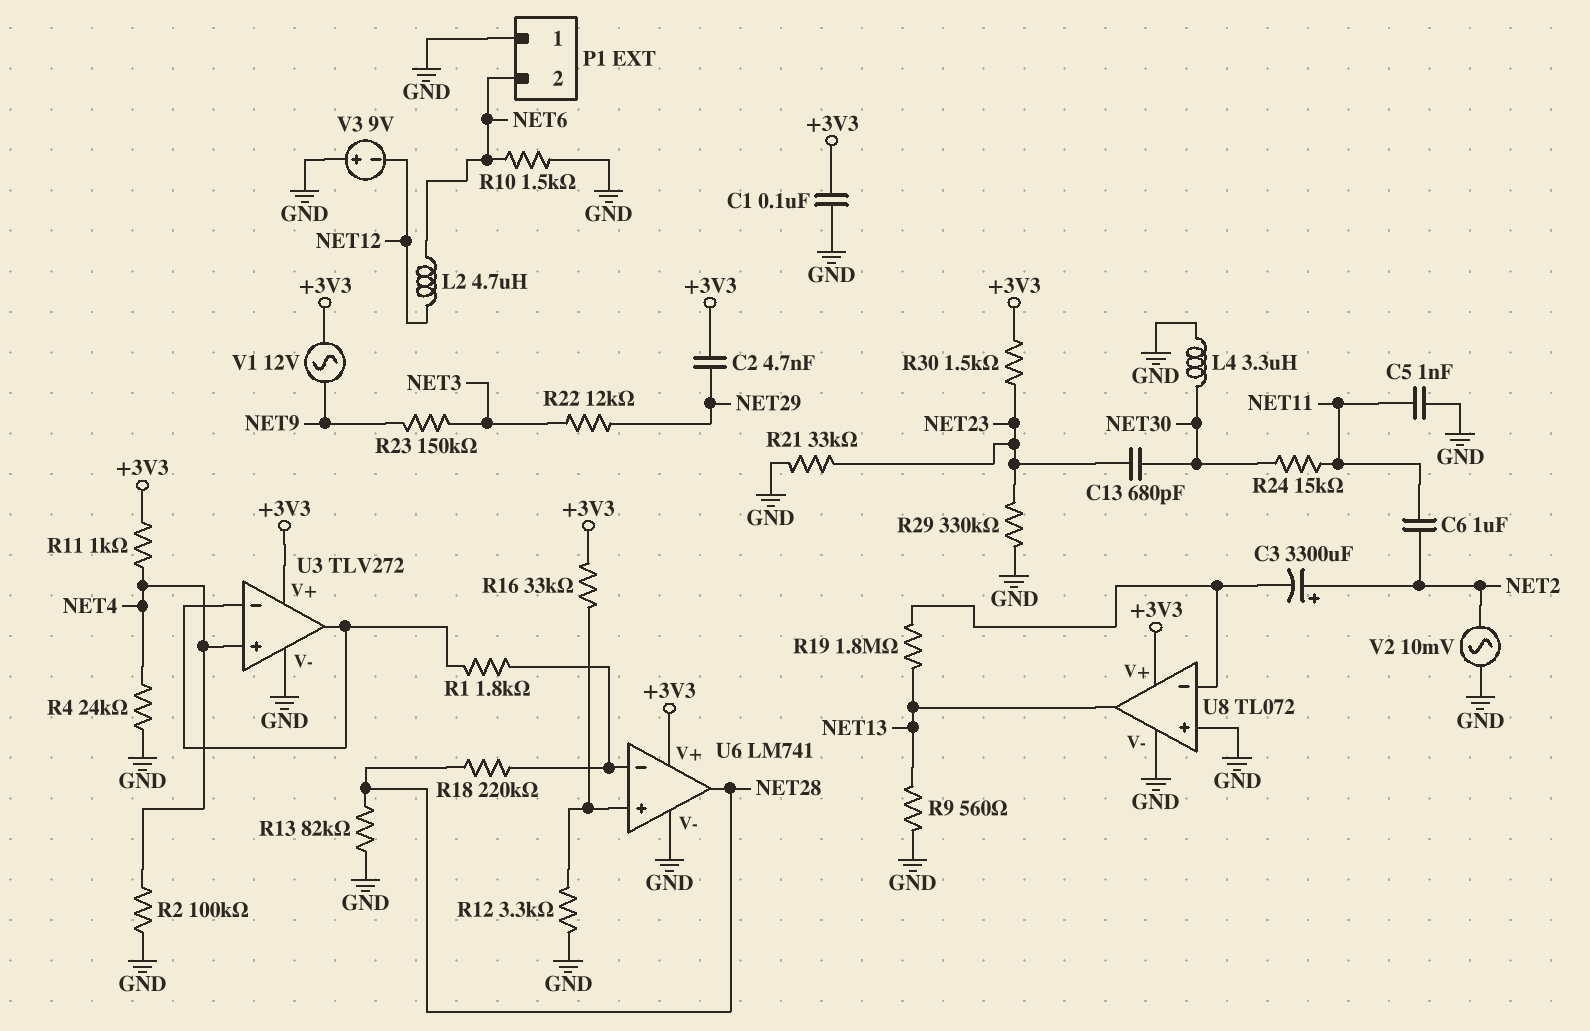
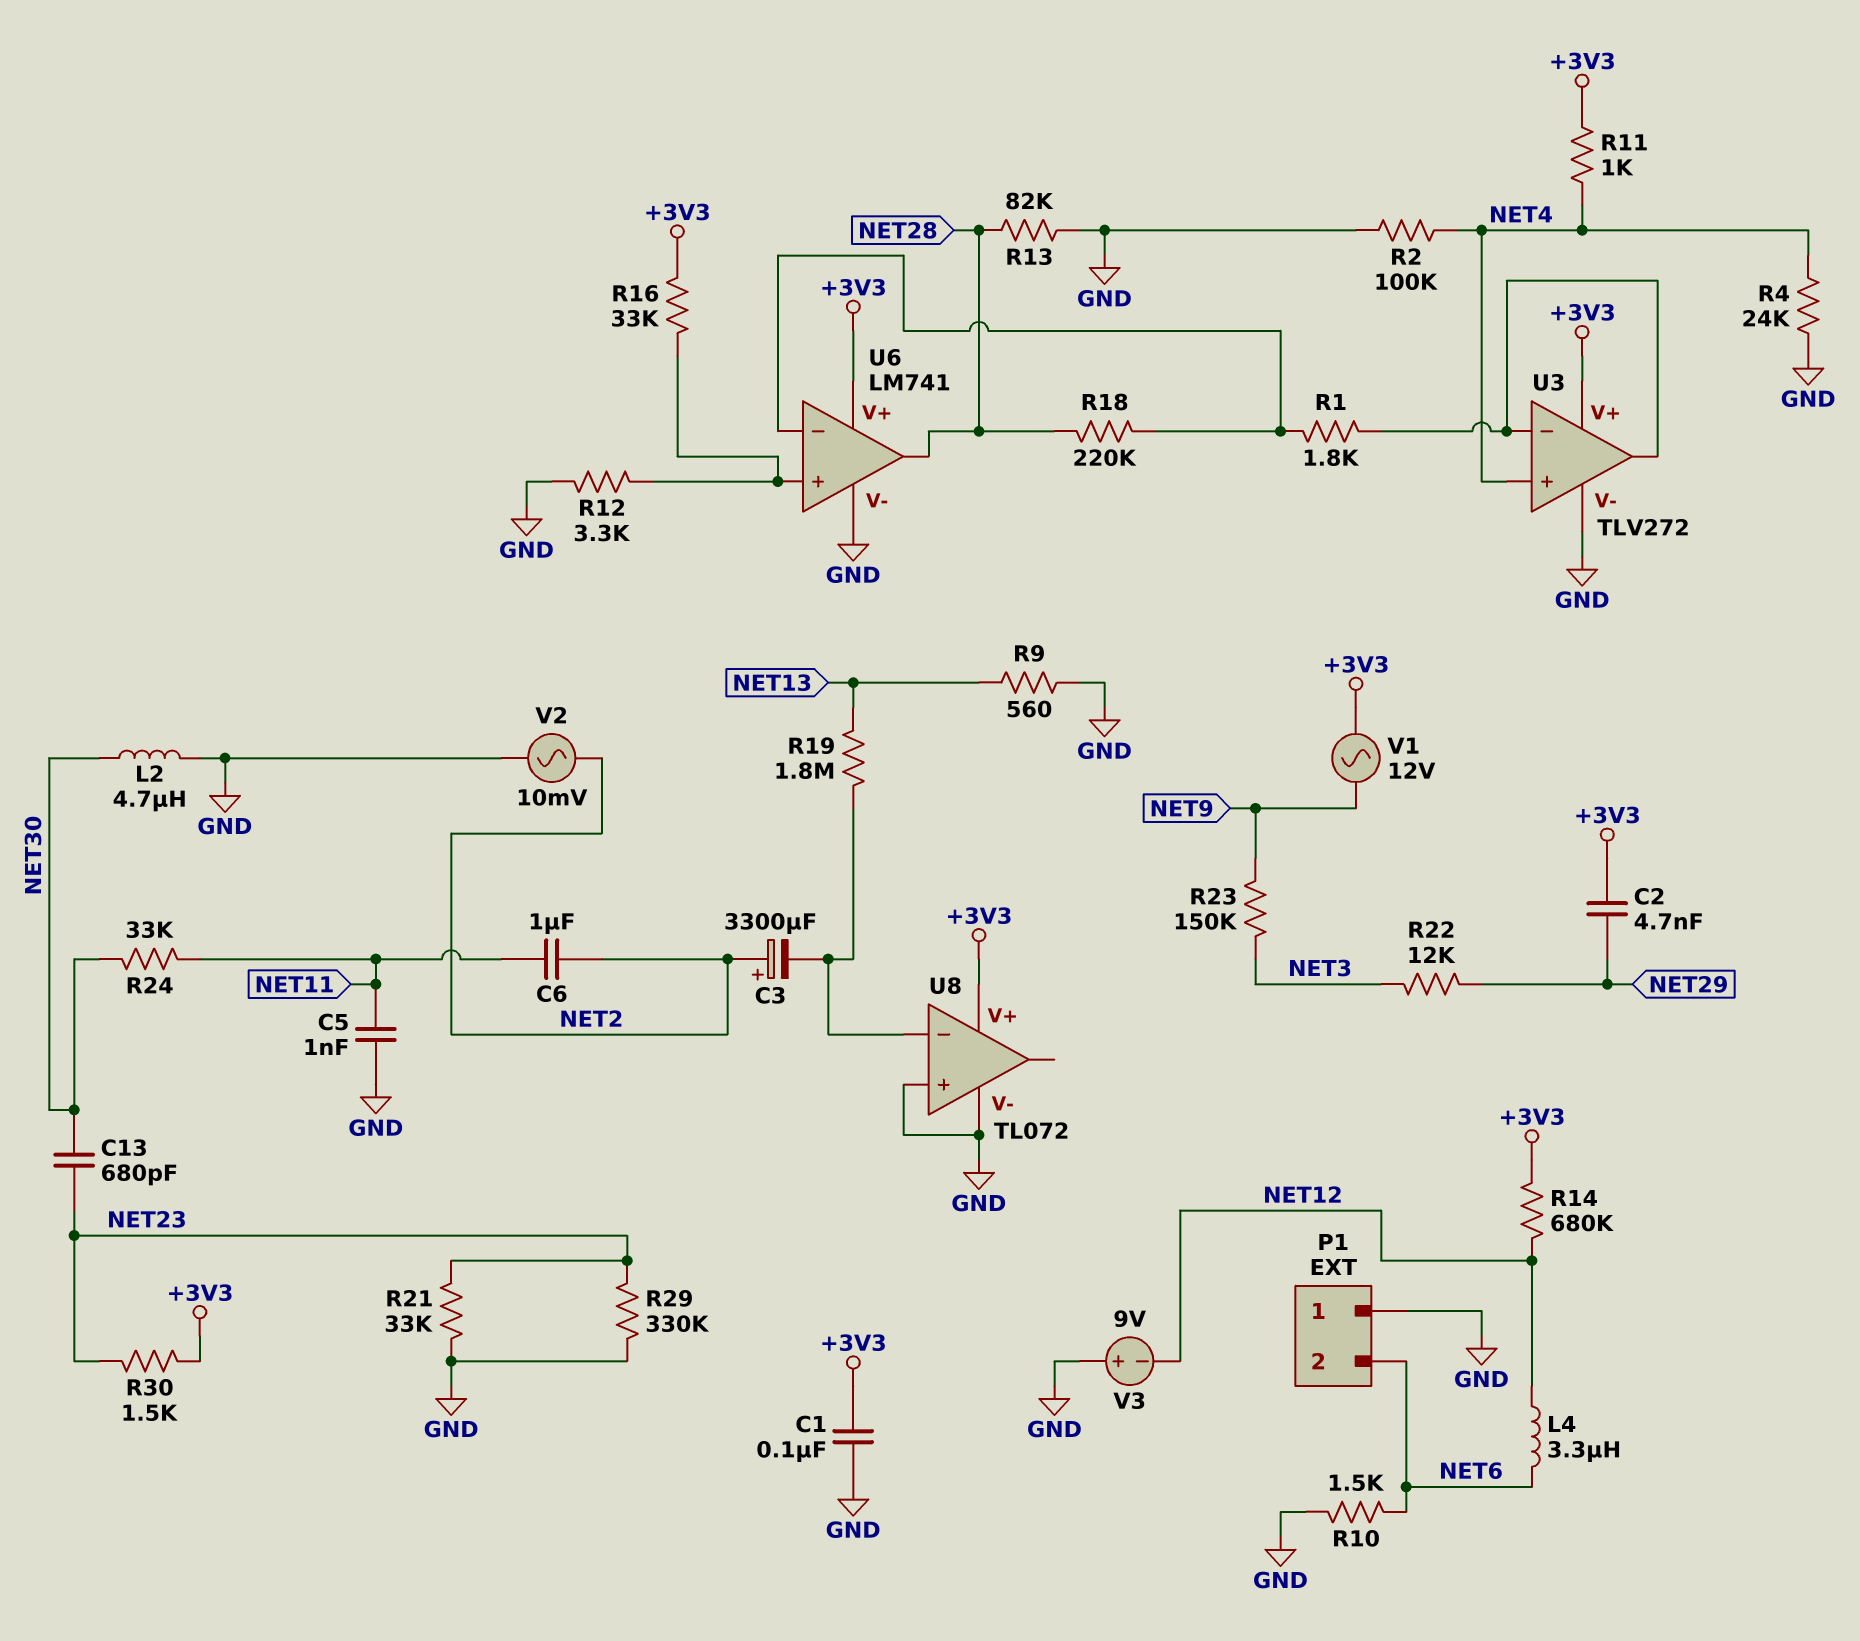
L2: 4.7uH (NET6, NET12) -> 4.7uH (GND, NET30)
L4: 3.3uH (GND, NET30) -> 3.3uH (NET6, NET12)
R14: none -> 680k (+3V3, NET12)
R24: 15k (NET11, NET30) -> 33k (NET11, NET30)
U8 pin out: NET13 -> none

